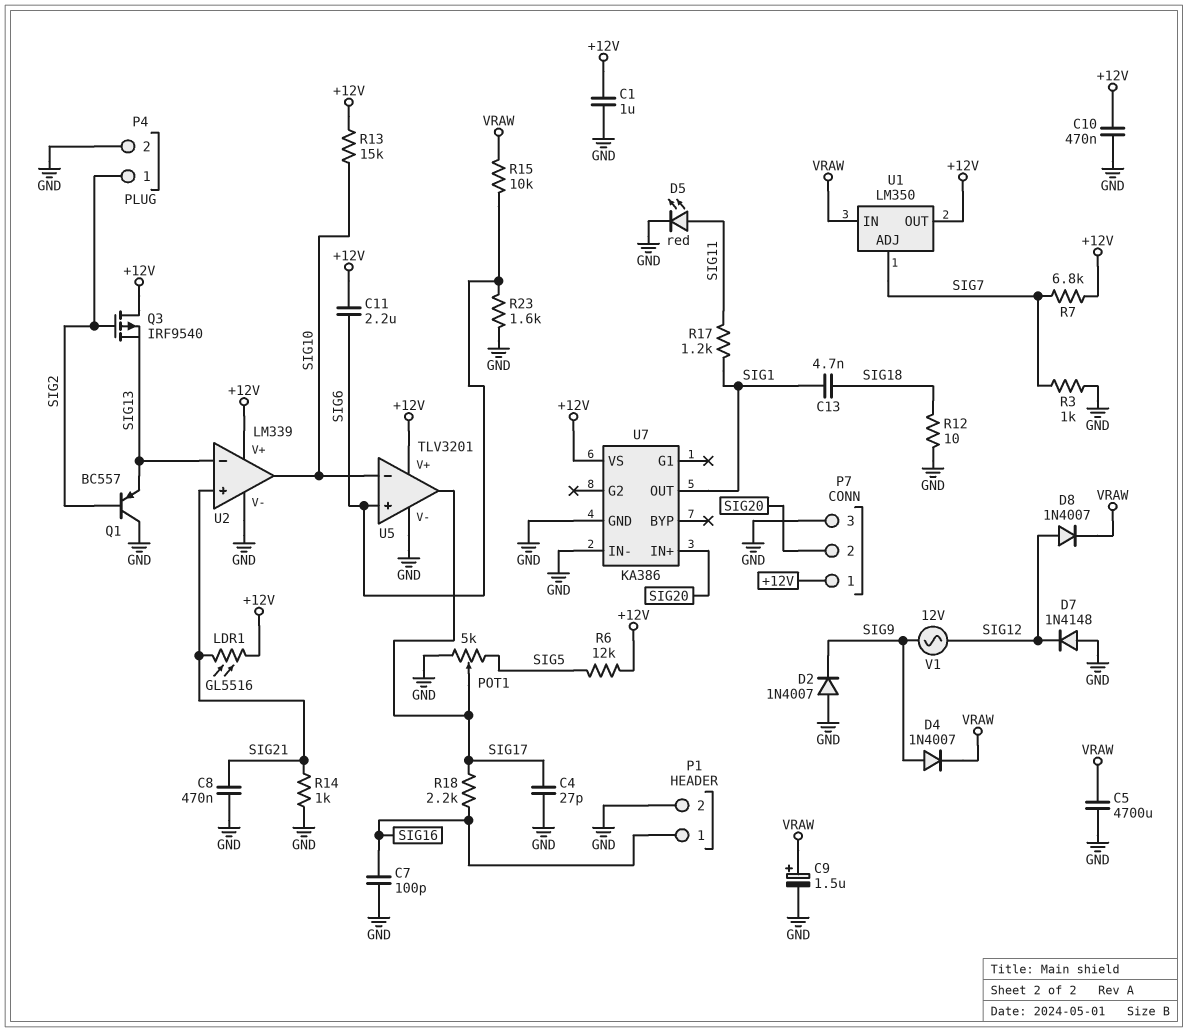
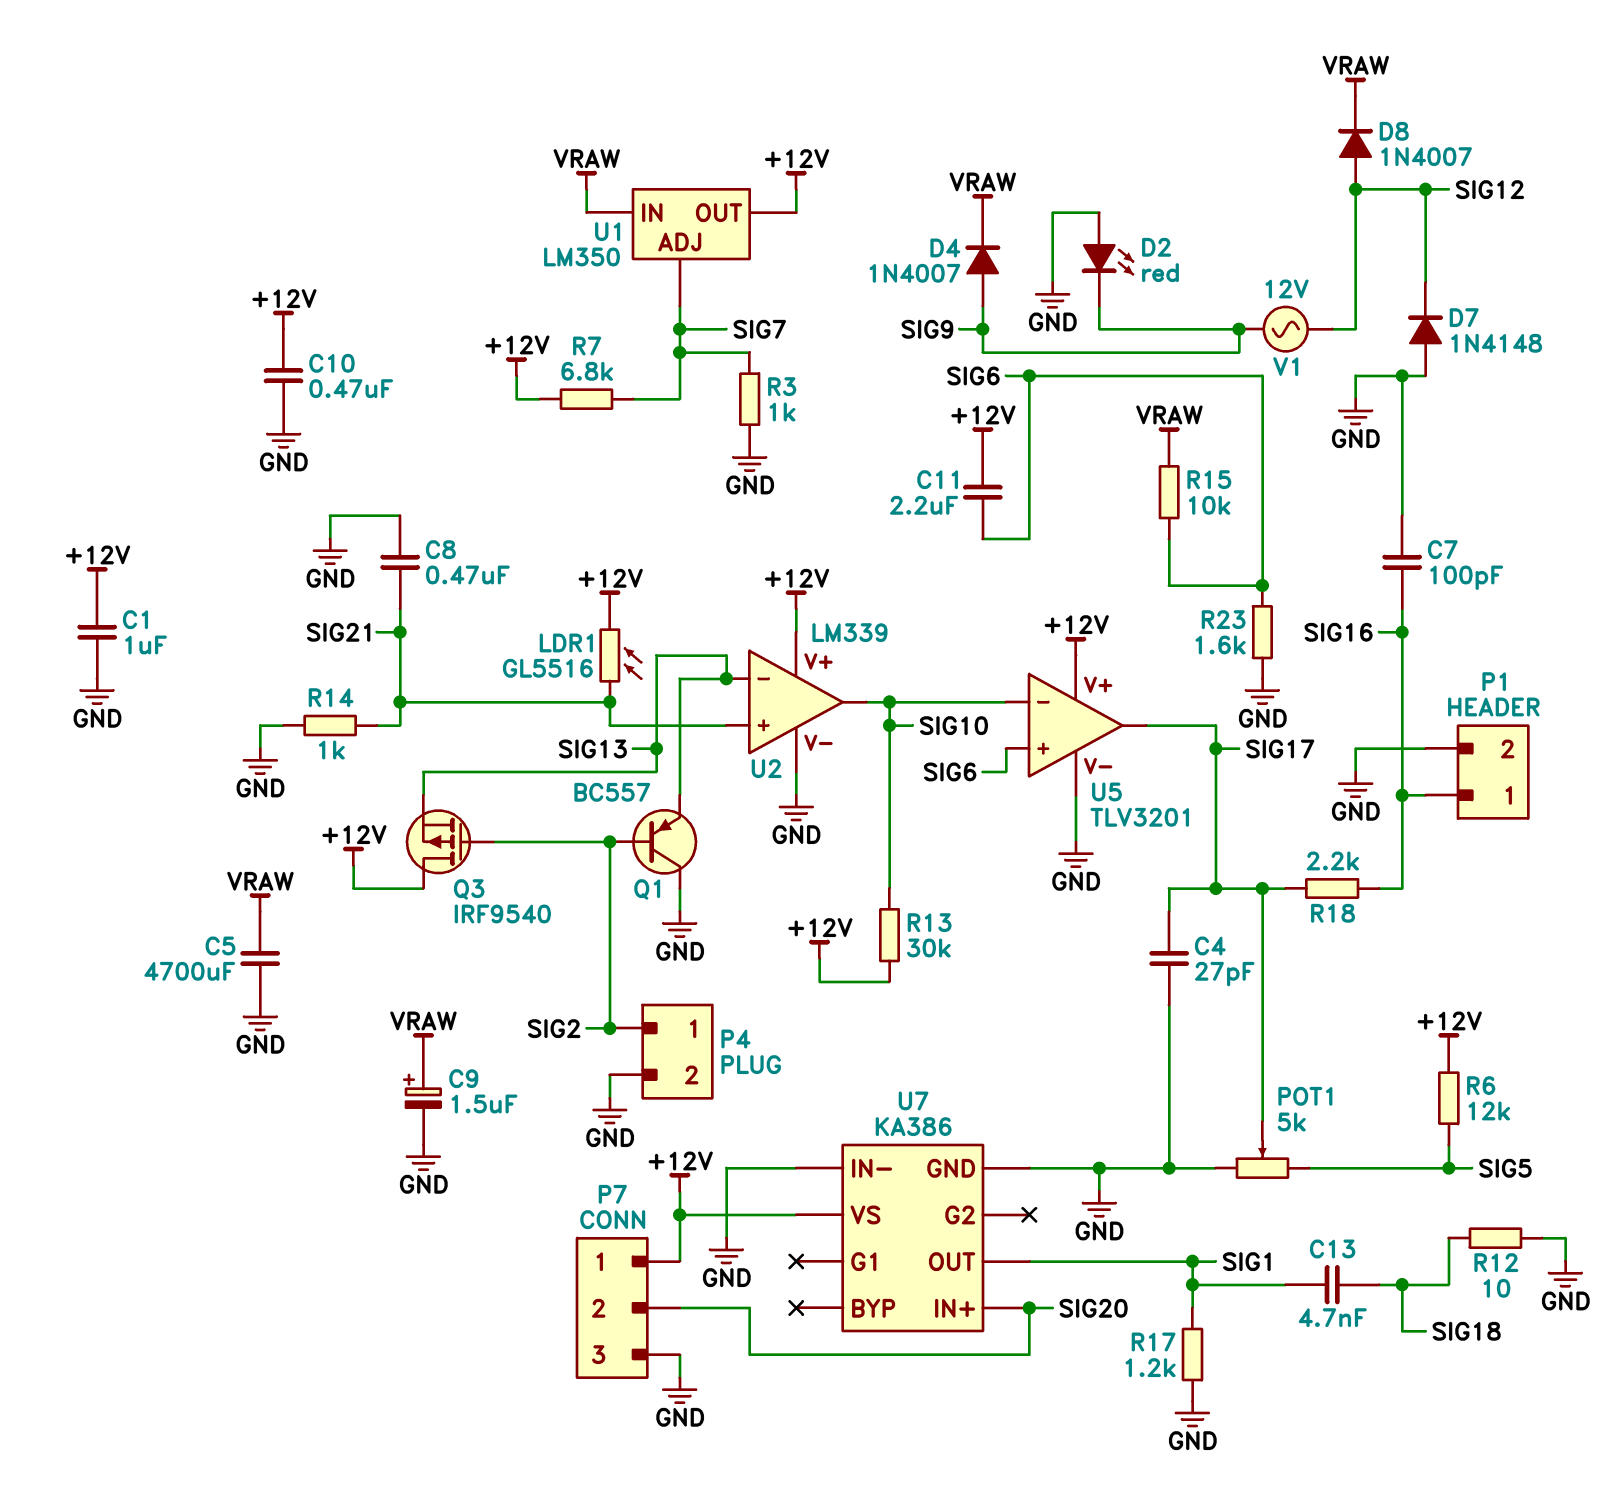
D2: diode 1N4007 (A GND, K SIG9) -> LED red (A GND, K SIG9)
D5: LED red (A SIG11, K GND) -> none
R13: 15k (+12V, SIG10) -> 30k (+12V, SIG10)
R17: 1.2k (SIG1, SIG11) -> 1.2k (GND, SIG1)

